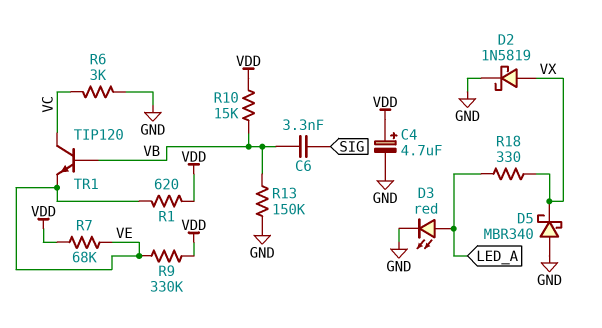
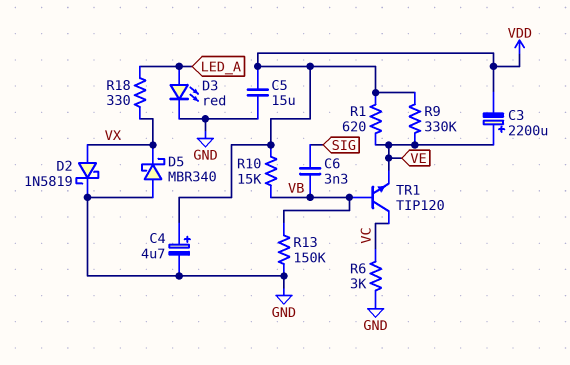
C3: none -> 2200uF (plus VE, minus VDD)
C5: none -> 15uF (GND, VDD)
R7: 68k (VDD, VE) -> none

